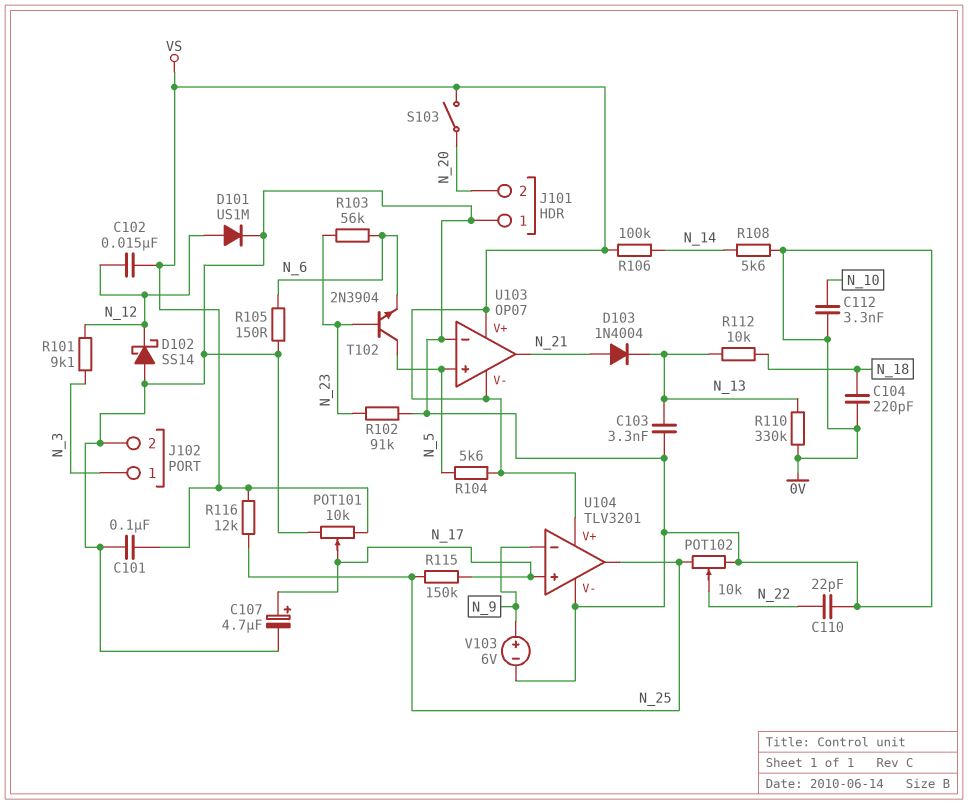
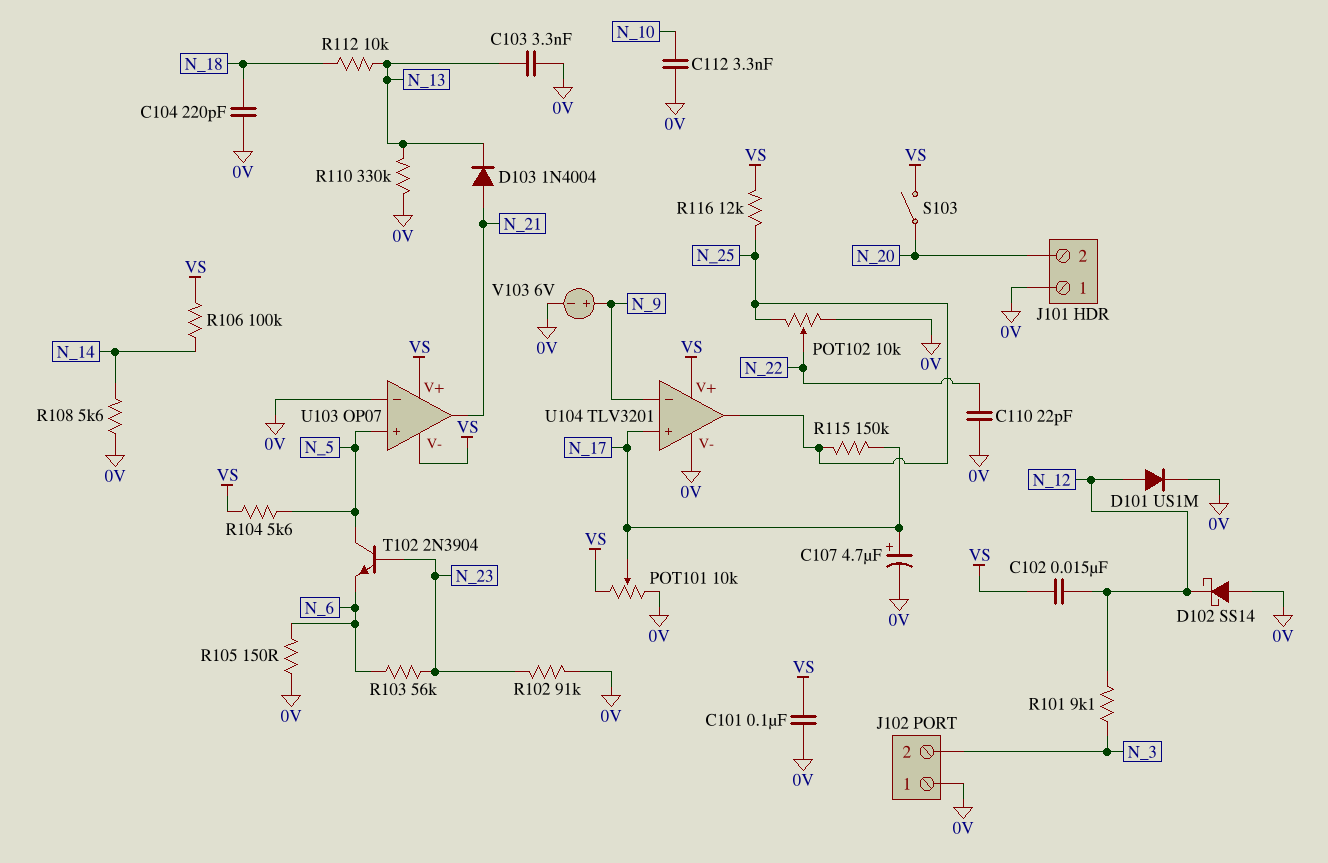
J102 pin 1: N_3 -> 0V
J102 pin 2: 0V -> N_3

